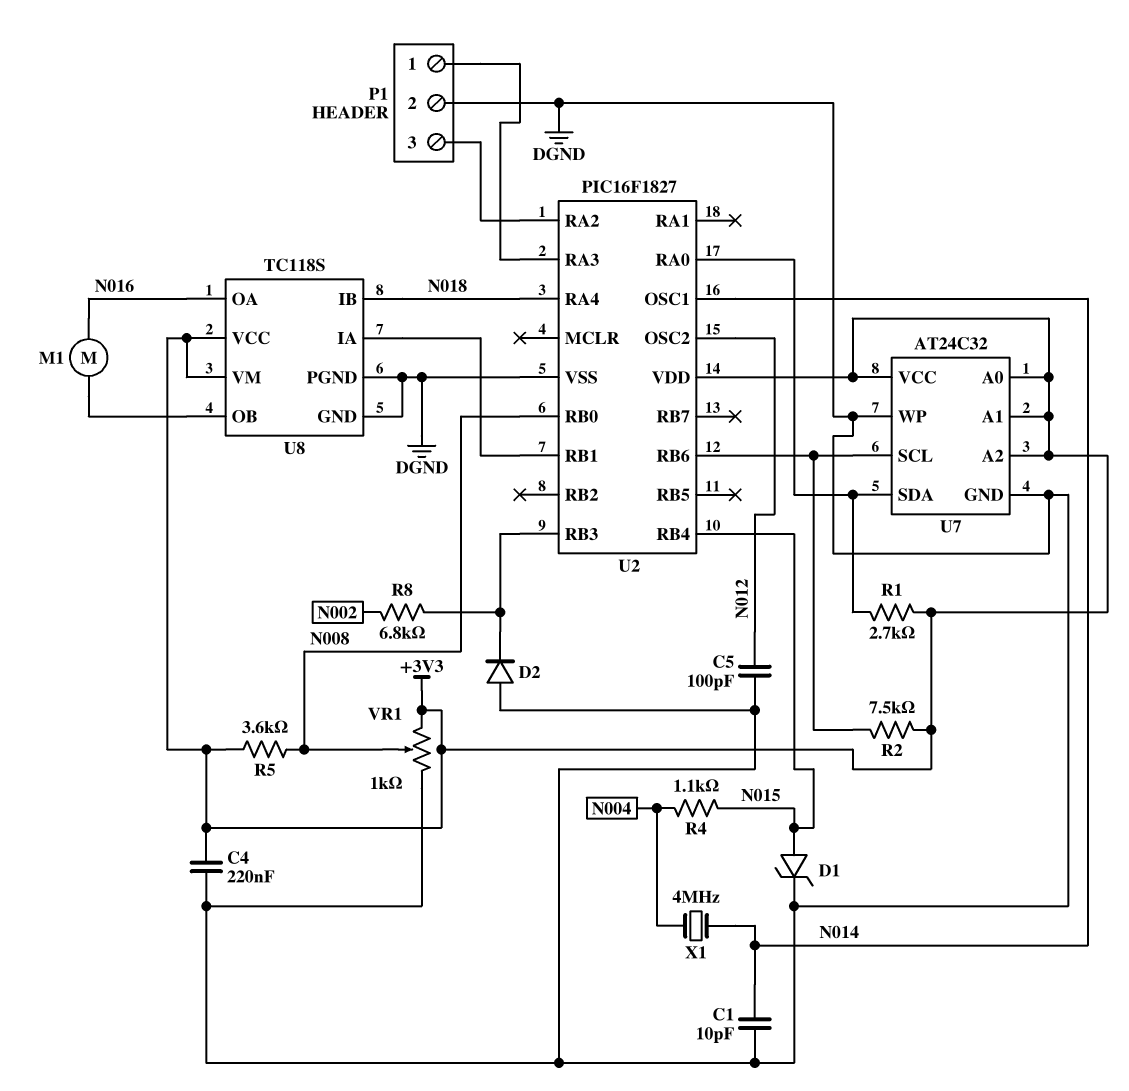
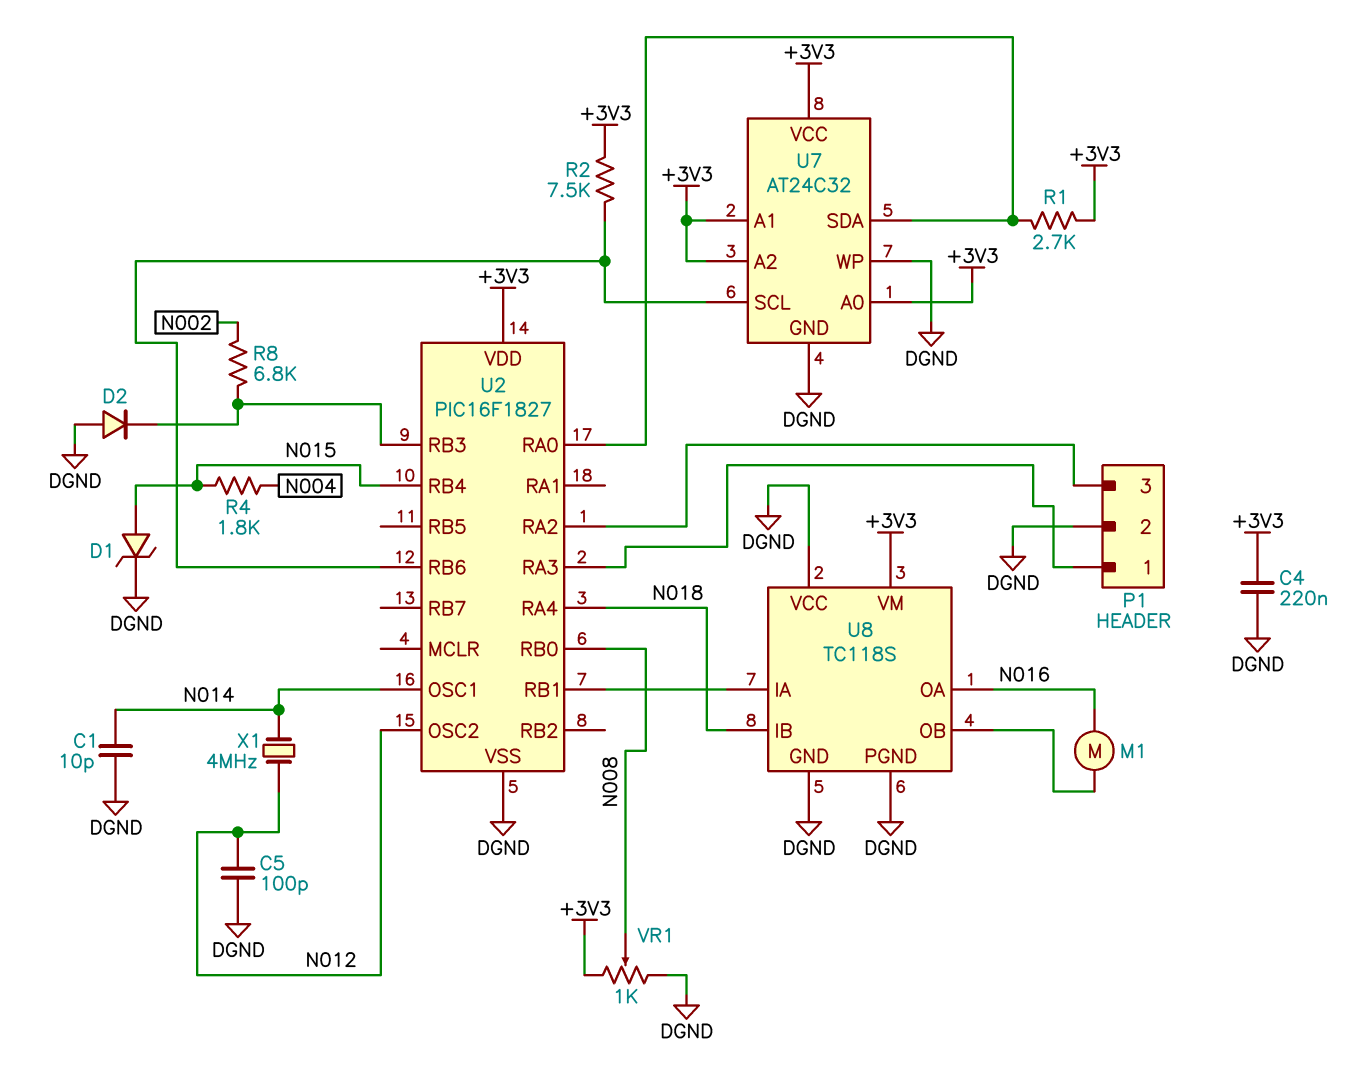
R4: 1.1k (N004, N015) -> 1.8k (N004, N015)
R5: 3.6k (+3V3, N008) -> none
U8 pin VCC: +3V3 -> DGND
X1: 4MHz (N004, N014) -> 4MHz (N012, N014)

